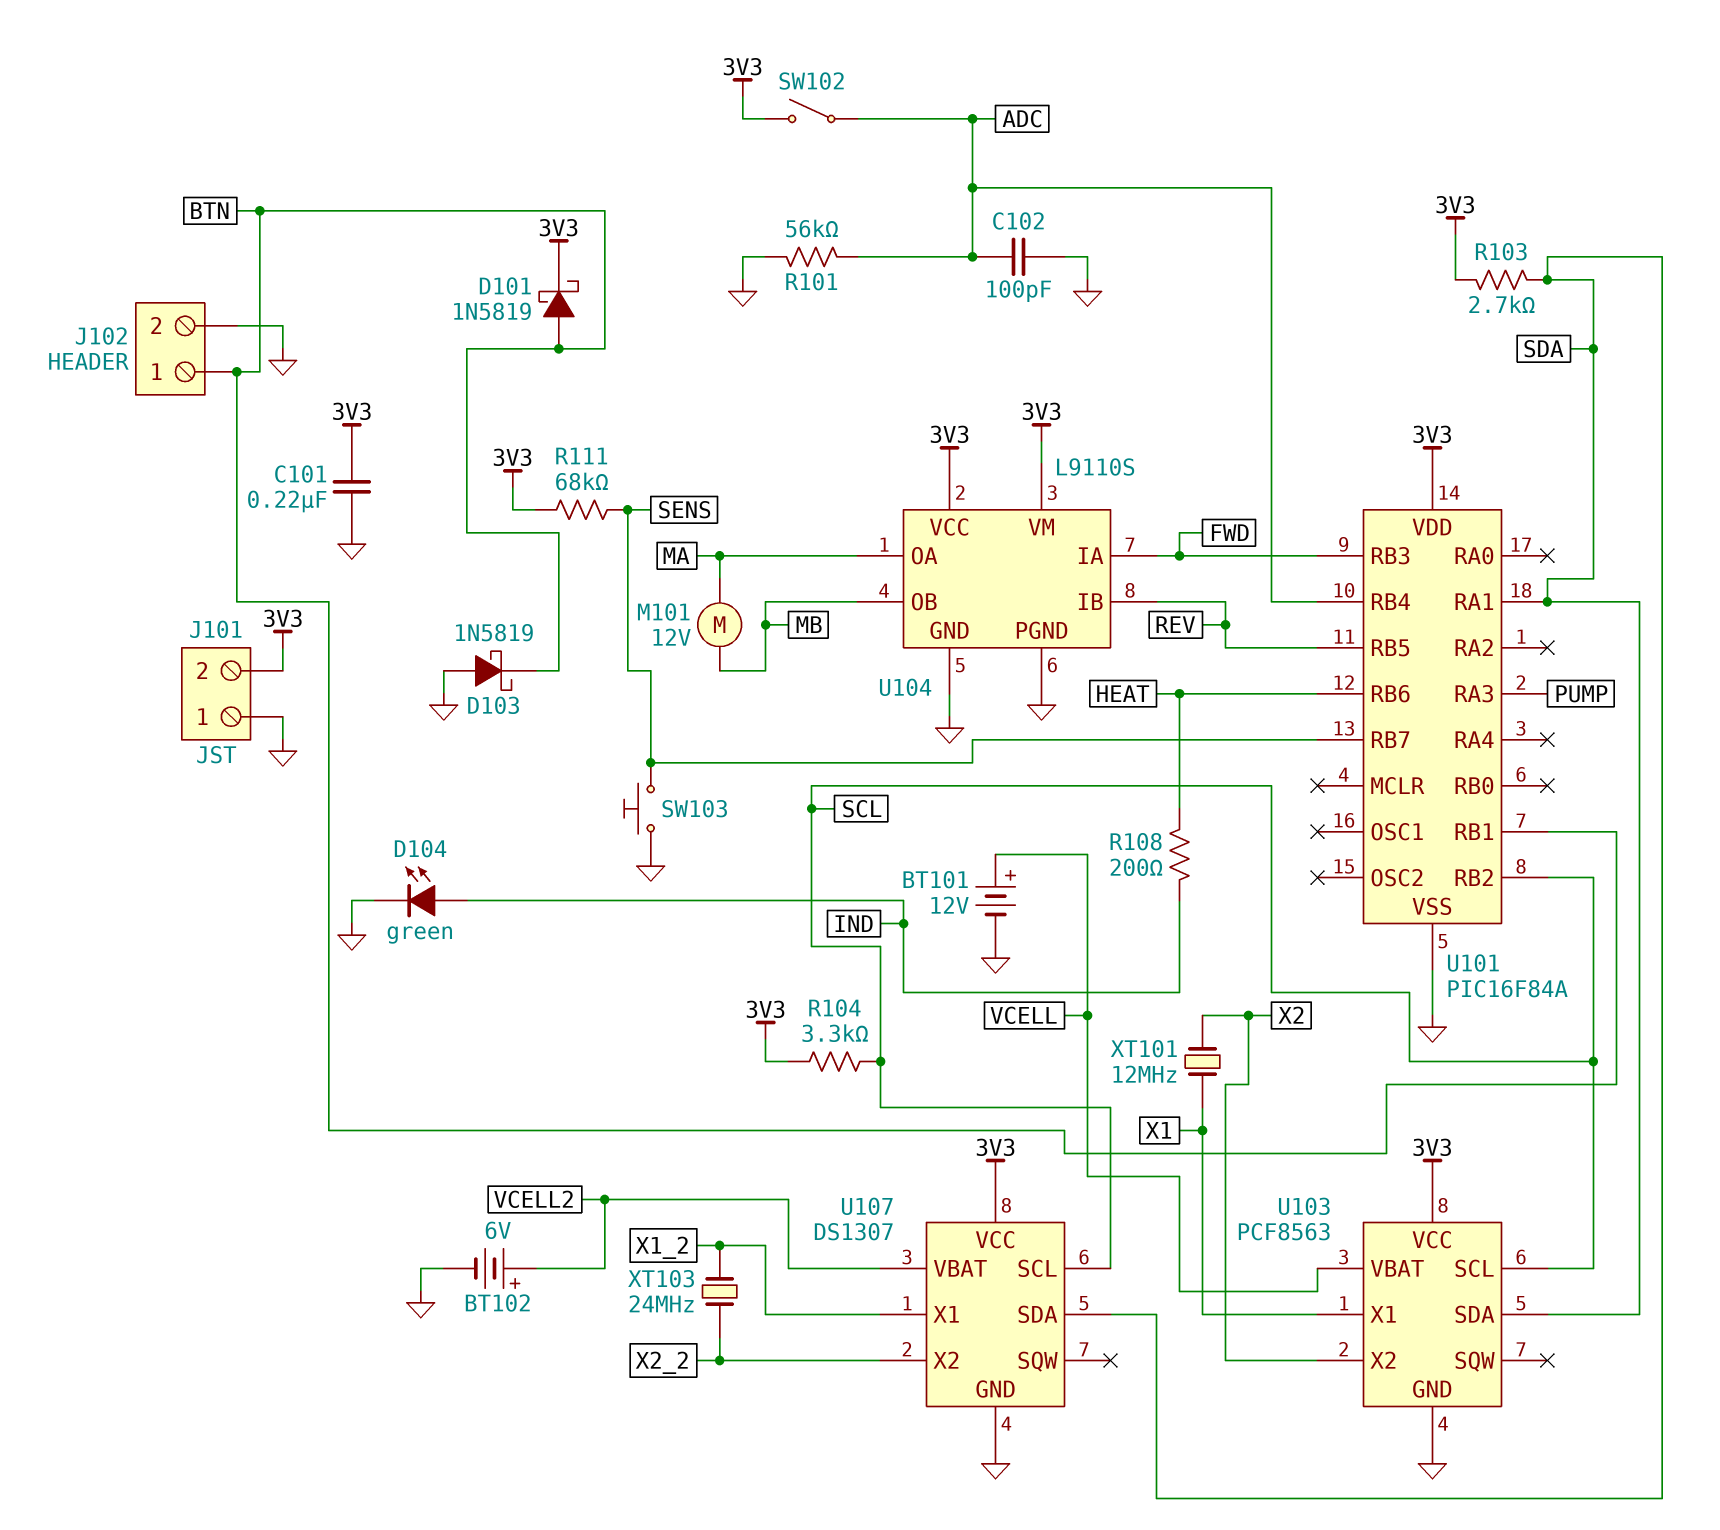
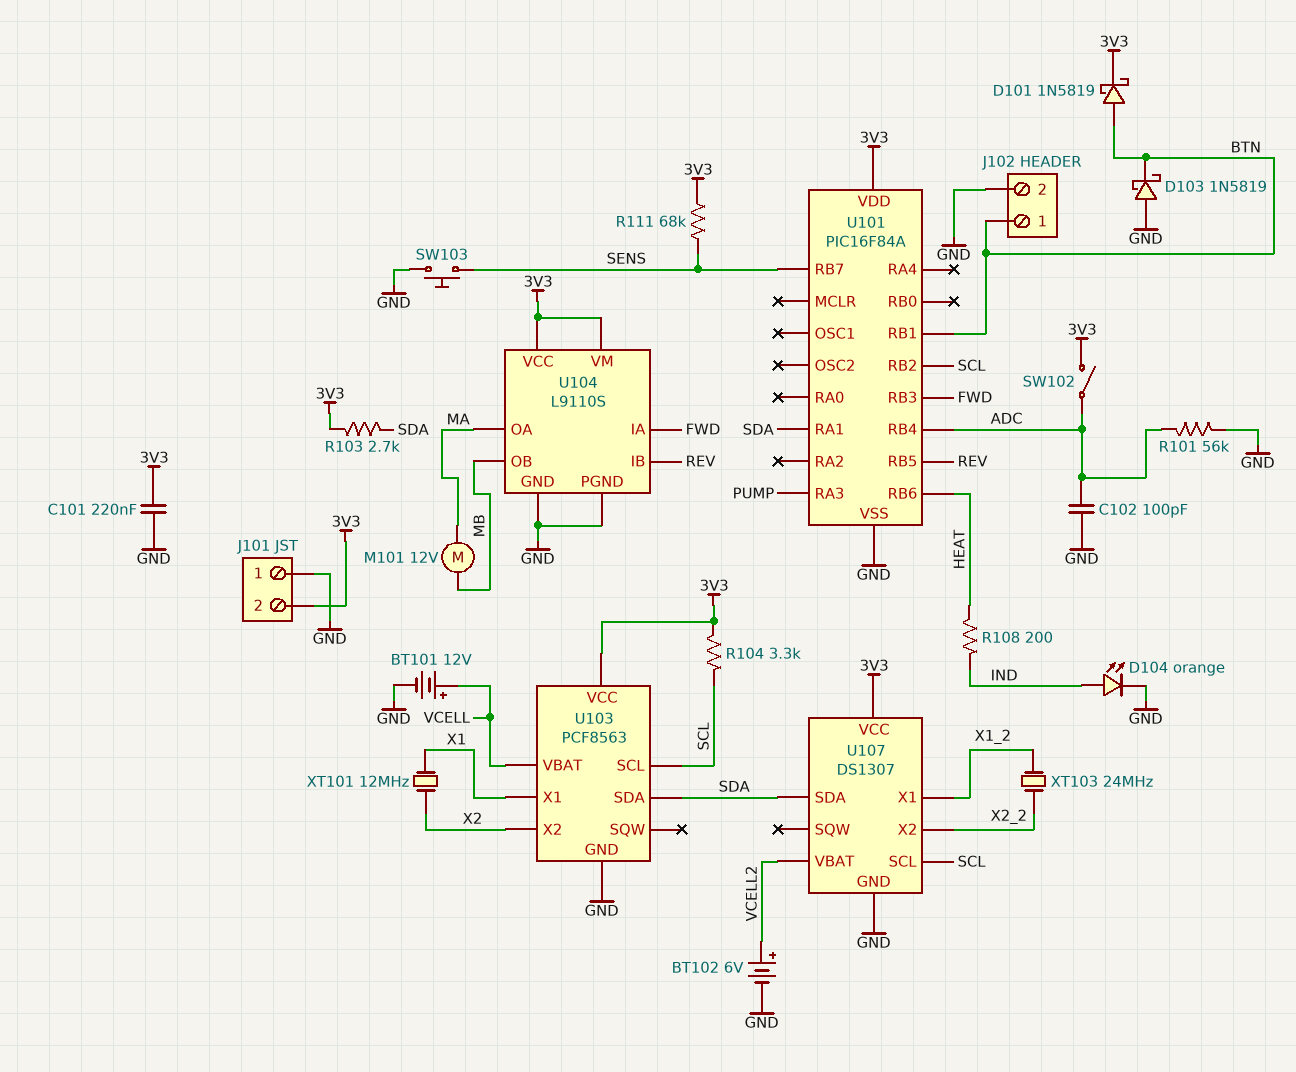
D104: LED green (A IND, K GND) -> LED orange (A IND, K GND)

